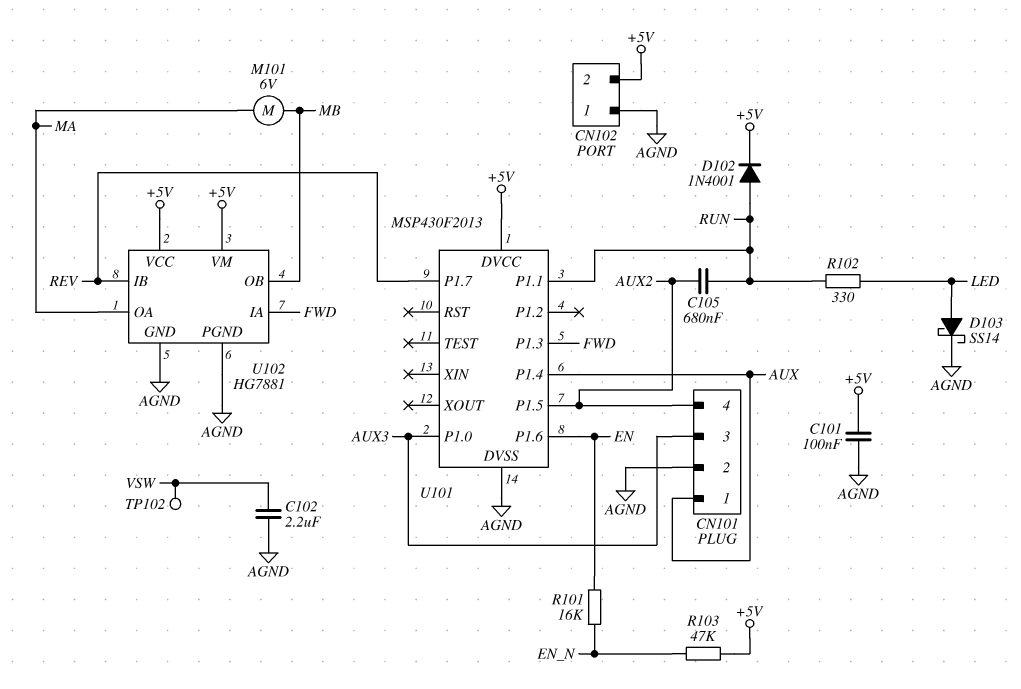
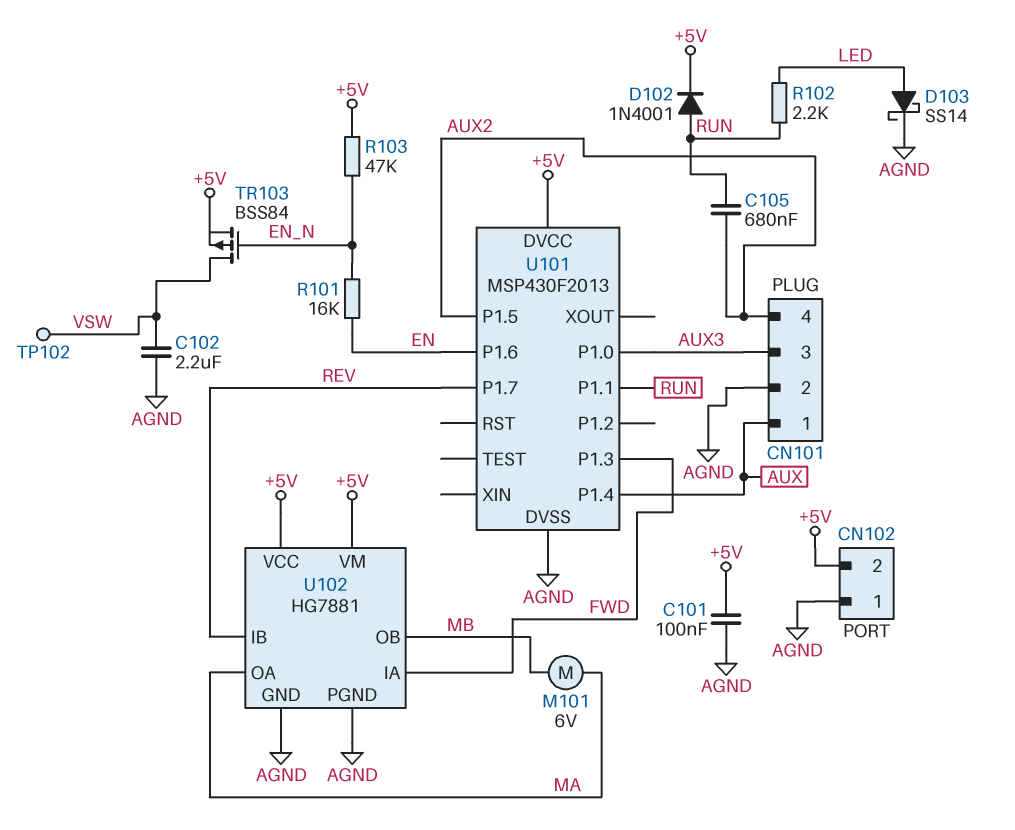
R102: 330 (LED, RUN) -> 2.2k (LED, RUN)
TR103: none -> PMOS BSS84 (G EN_N, D VSW, S +5V)

